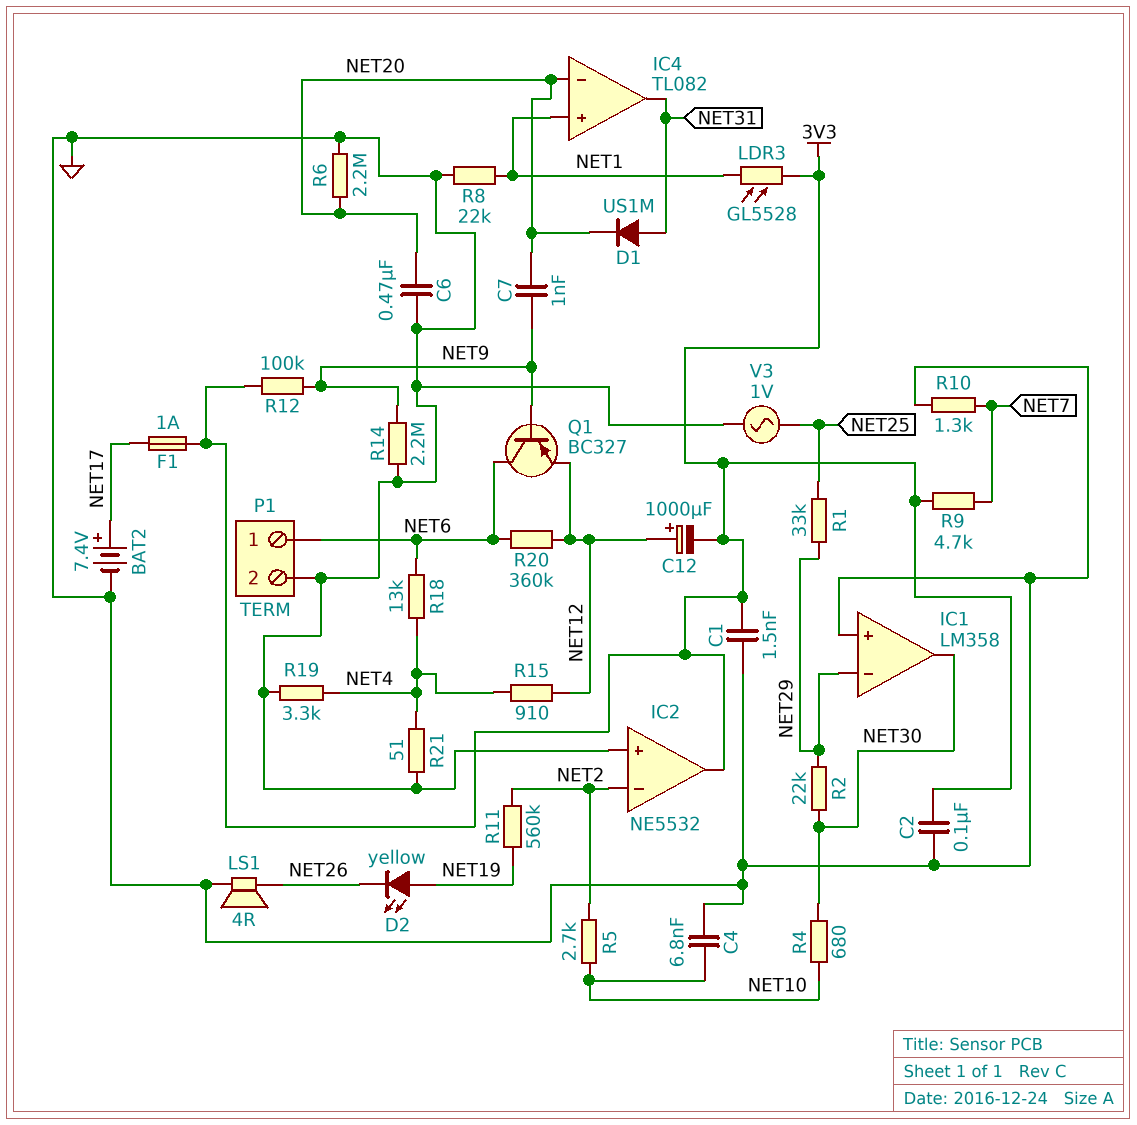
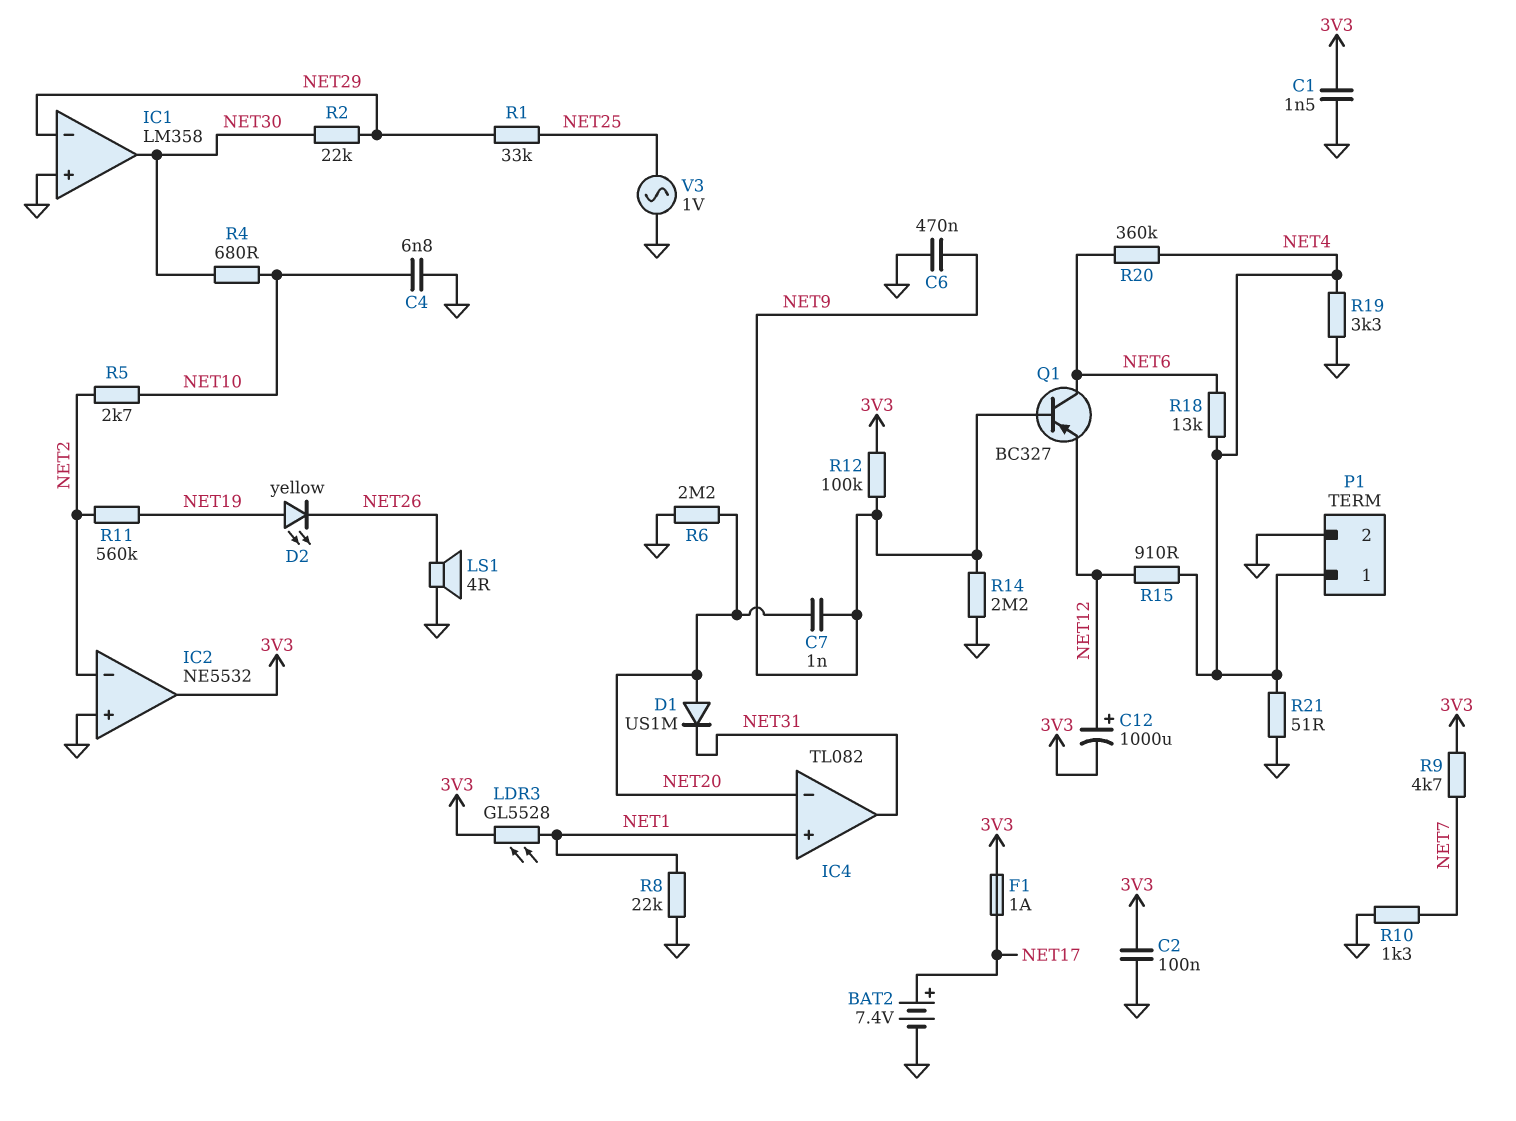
C6: 470nF (GND, NET20) -> 470nF (GND, NET9)
D1: diode US1M (A NET31, K NET20) -> diode US1M (A NET20, K NET31)
P1 pin 1: NET6 -> NET4
R20: 360k (NET6, NET12) -> 360k (NET4, NET6)

